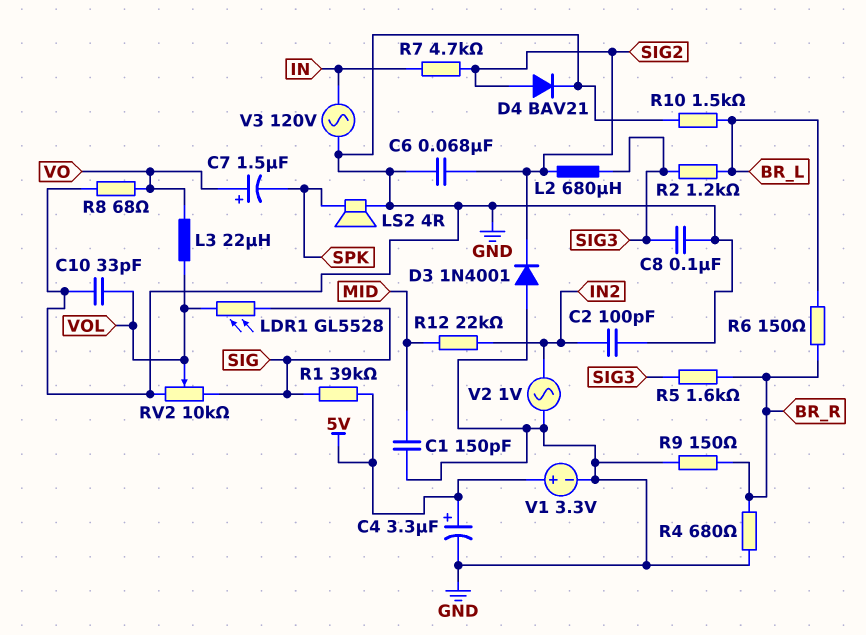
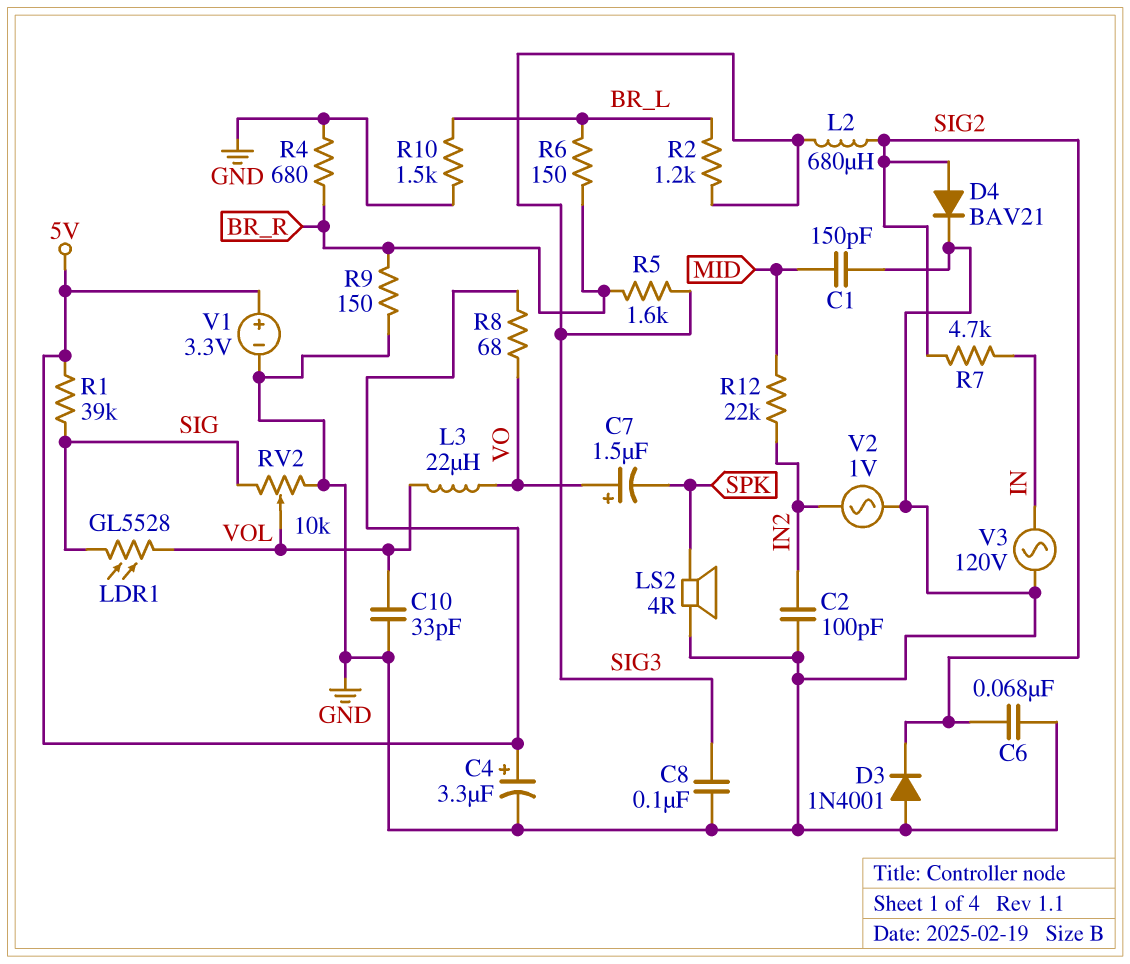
R8: 68 (GND, VO) -> 68 (5V, VO)

